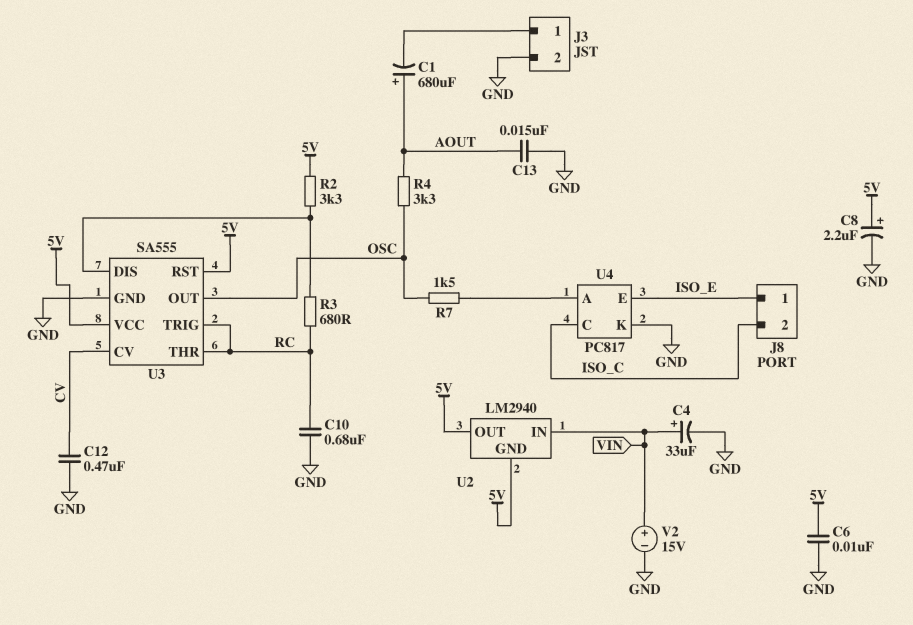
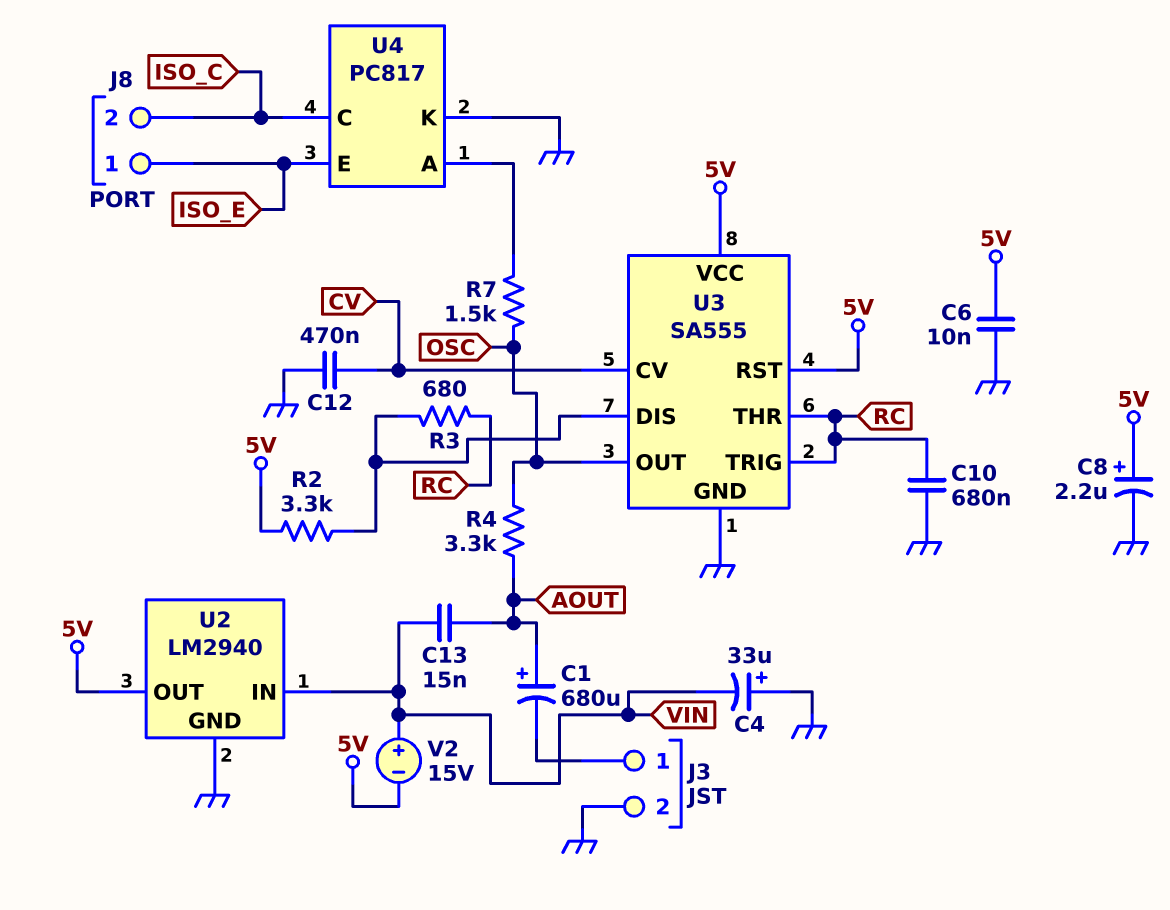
C4: 33uF (plus VIN, minus GND) -> 33uF (plus GND, minus VIN)
C13: 15nF (AOUT, GND) -> 15nF (AOUT, VIN)
U2 pin GND: 5V -> GND
V2: 15V (plus VIN, minus GND) -> 15V (plus VIN, minus 5V)

